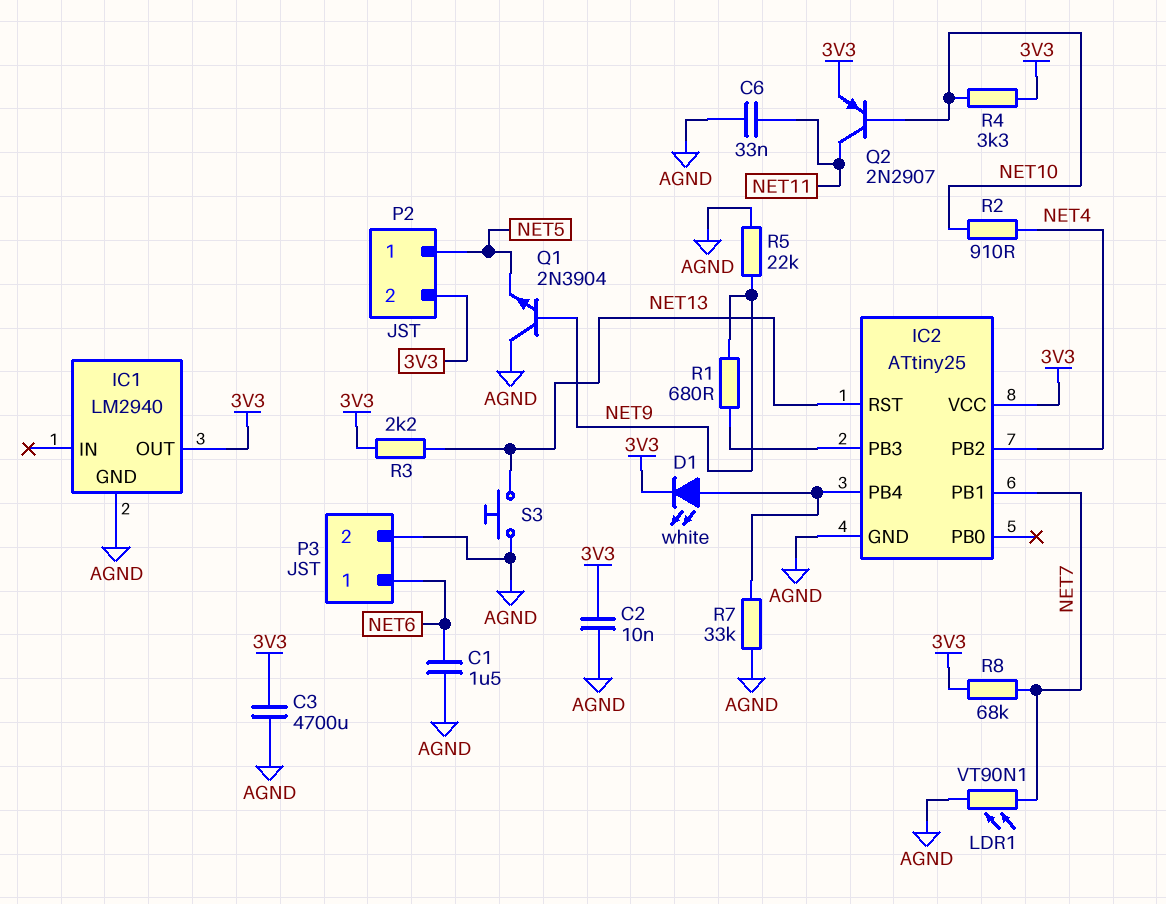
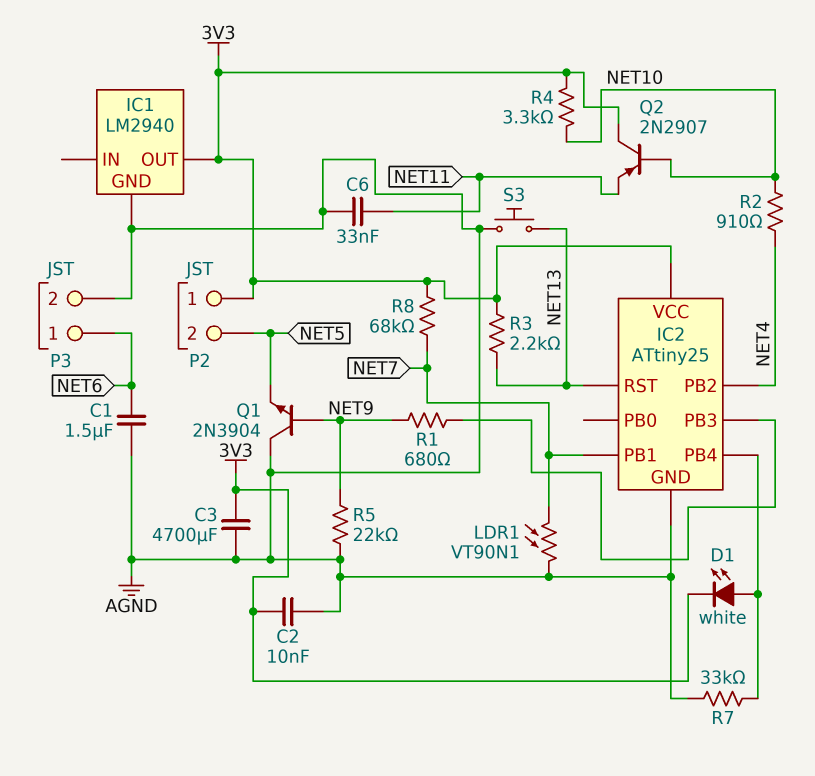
P2 pin 1: NET5 -> 3V3
P2 pin 2: 3V3 -> NET5
Q2: PNP 2N2907 (B NET10, C NET11, E 3V3) -> PNP 2N2907 (B NET10, C 3V3, E NET11)

